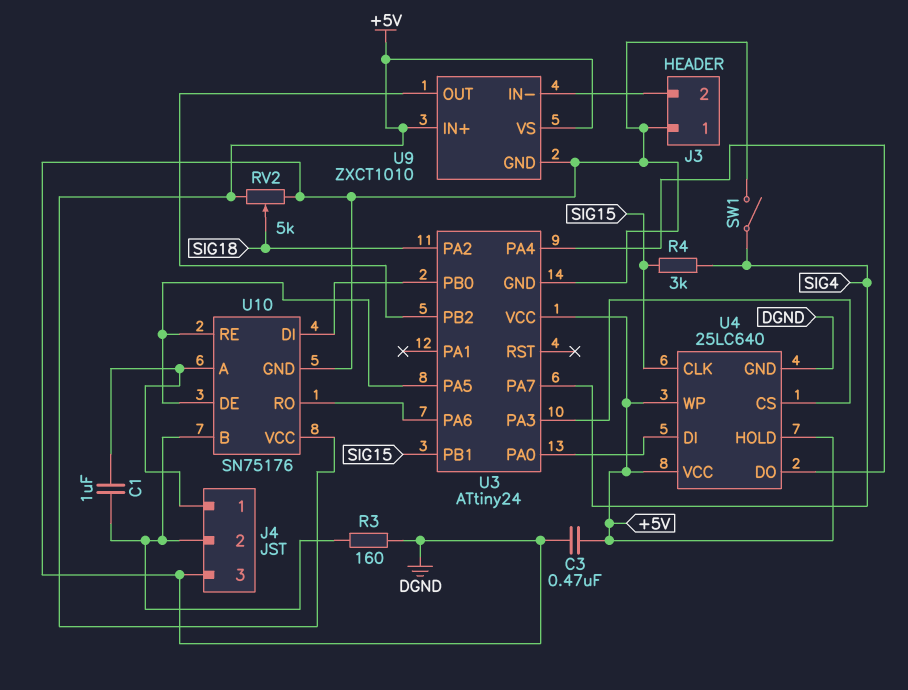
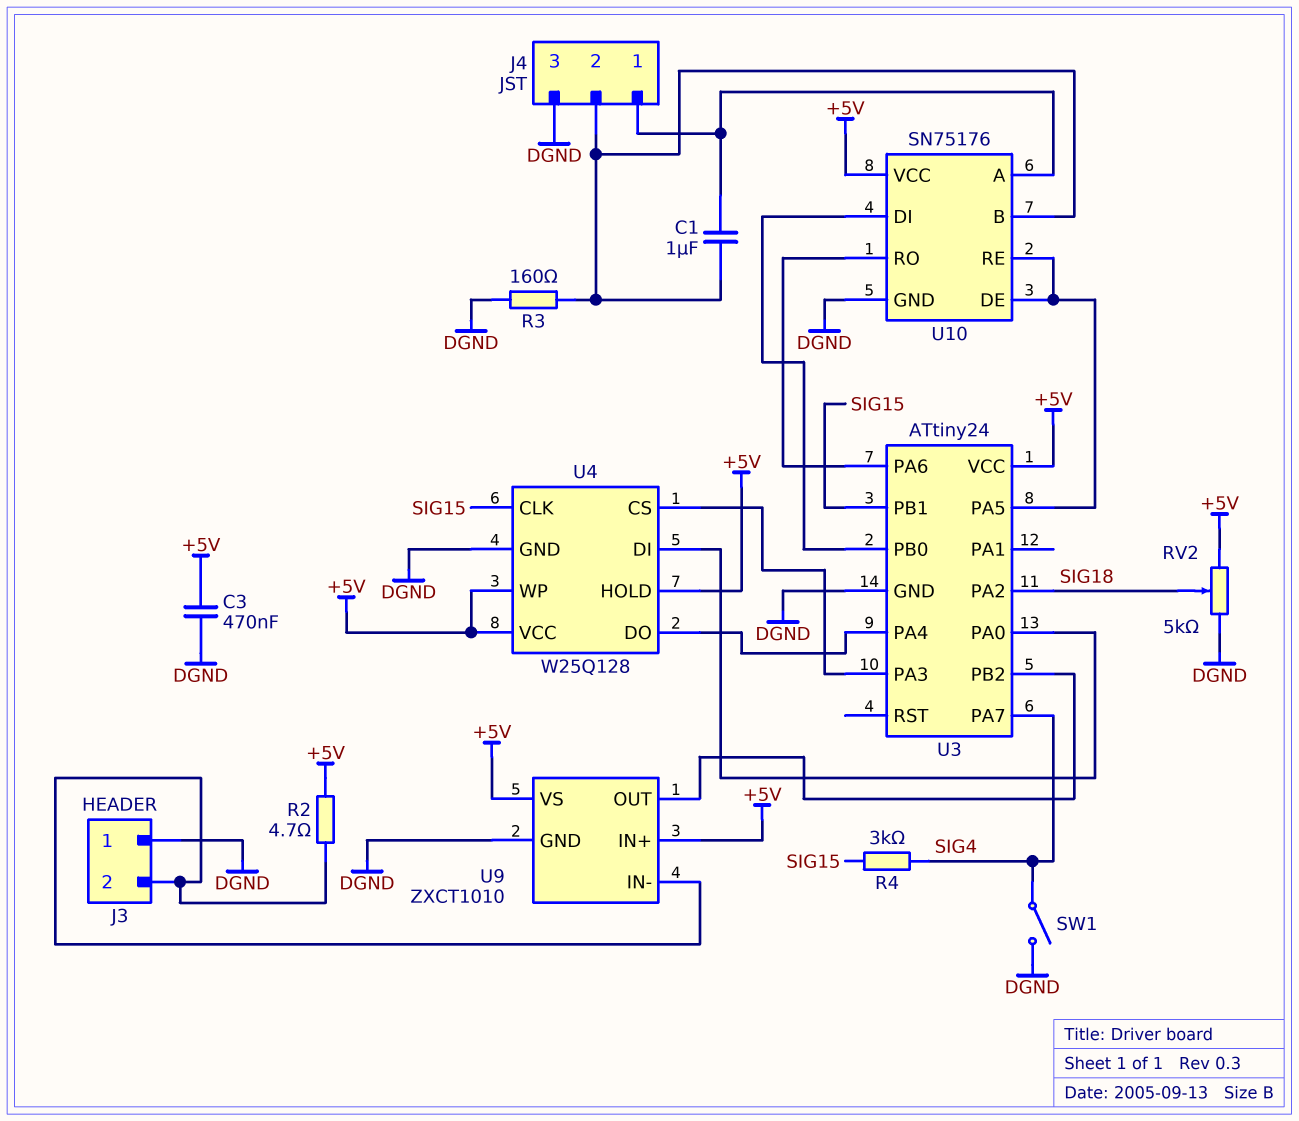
R2: none -> 4.7 (+5V, J3/2)
U4: 25LC640 -> W25Q128

